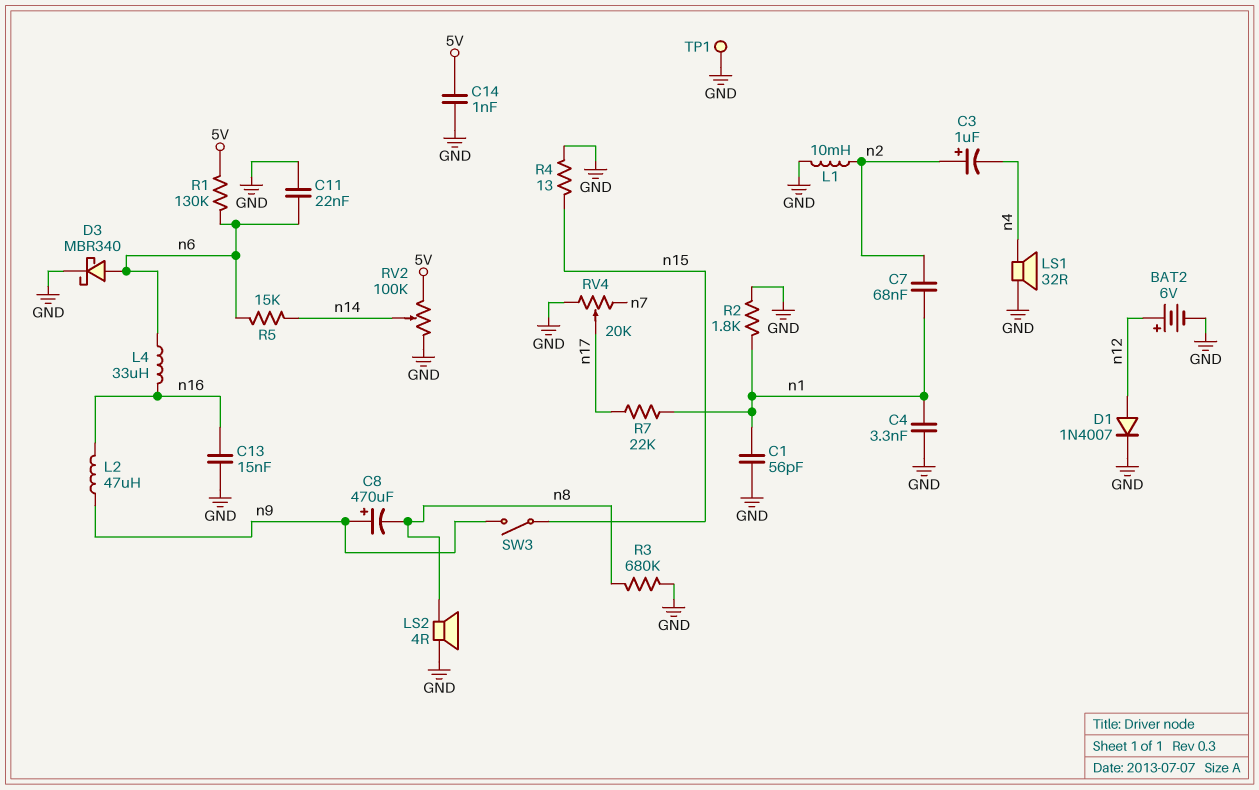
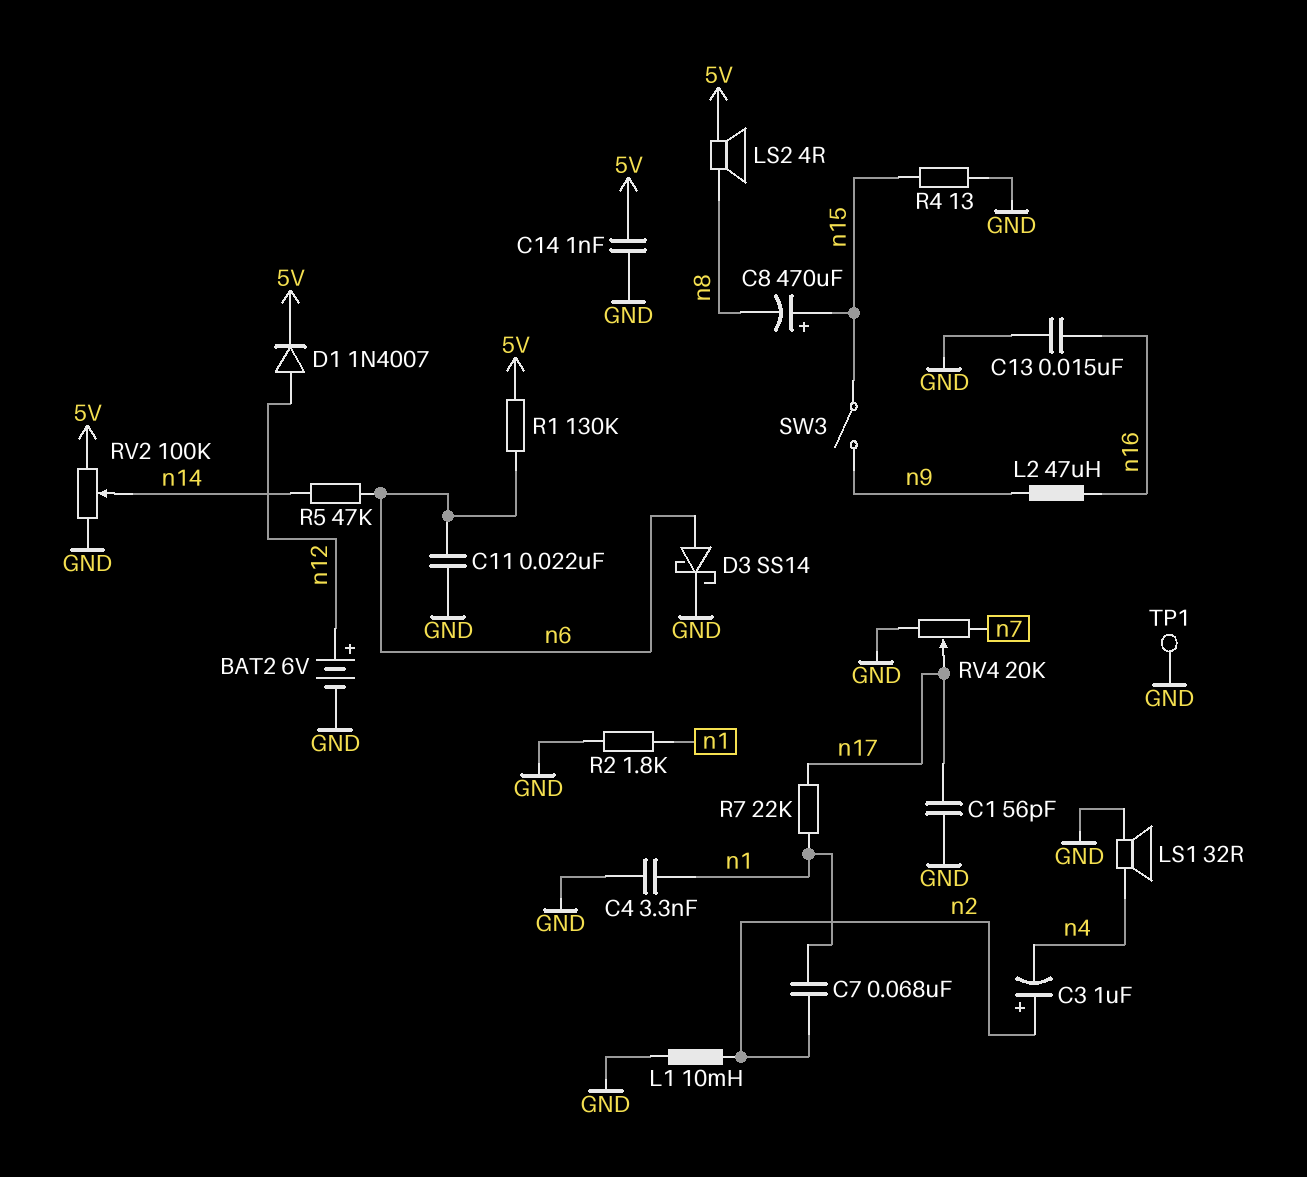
C1: 56pF (GND, n1) -> 56pF (GND, n17)
C8: 470uF (plus n9, minus n8) -> 470uF (plus n15, minus n8)
D1: diode 1N4007 (A n12, K GND) -> diode 1N4007 (A n12, K 5V)
D3: schottky MBR340 (A n6, K GND) -> schottky SS14 (A n6, K GND)
L4: 33uH (n6, n16) -> none
LS2: speaker 4R (GND, n8) -> speaker 4R (5V, n8)
R3: 680k (GND, n8) -> none
R5: 15k (n6, n14) -> 47k (n6, n14)

